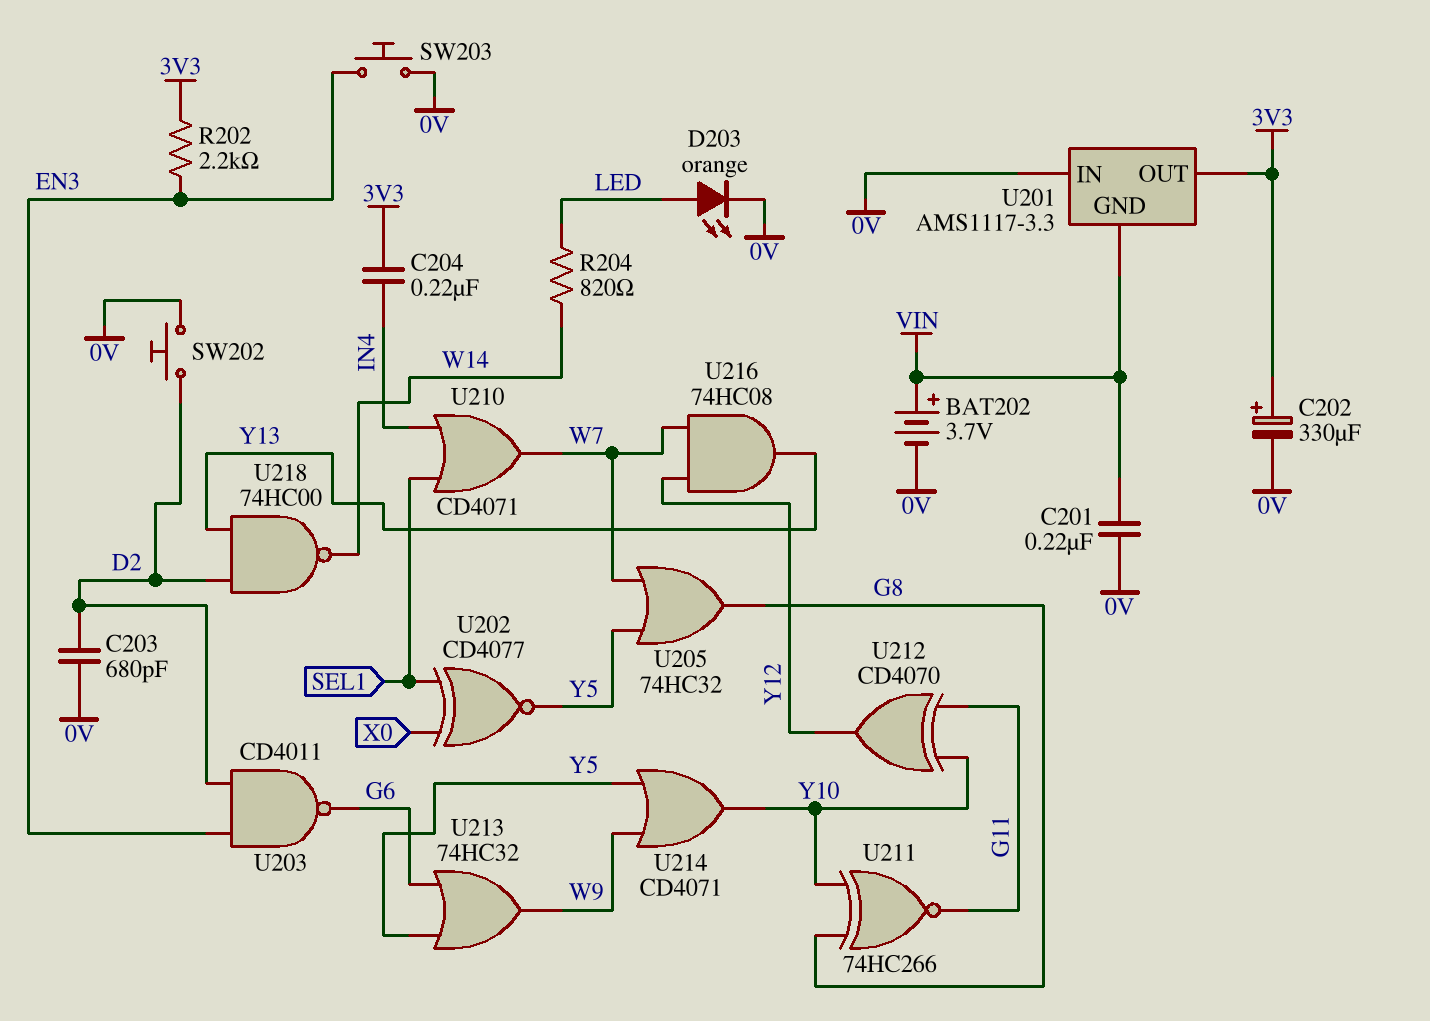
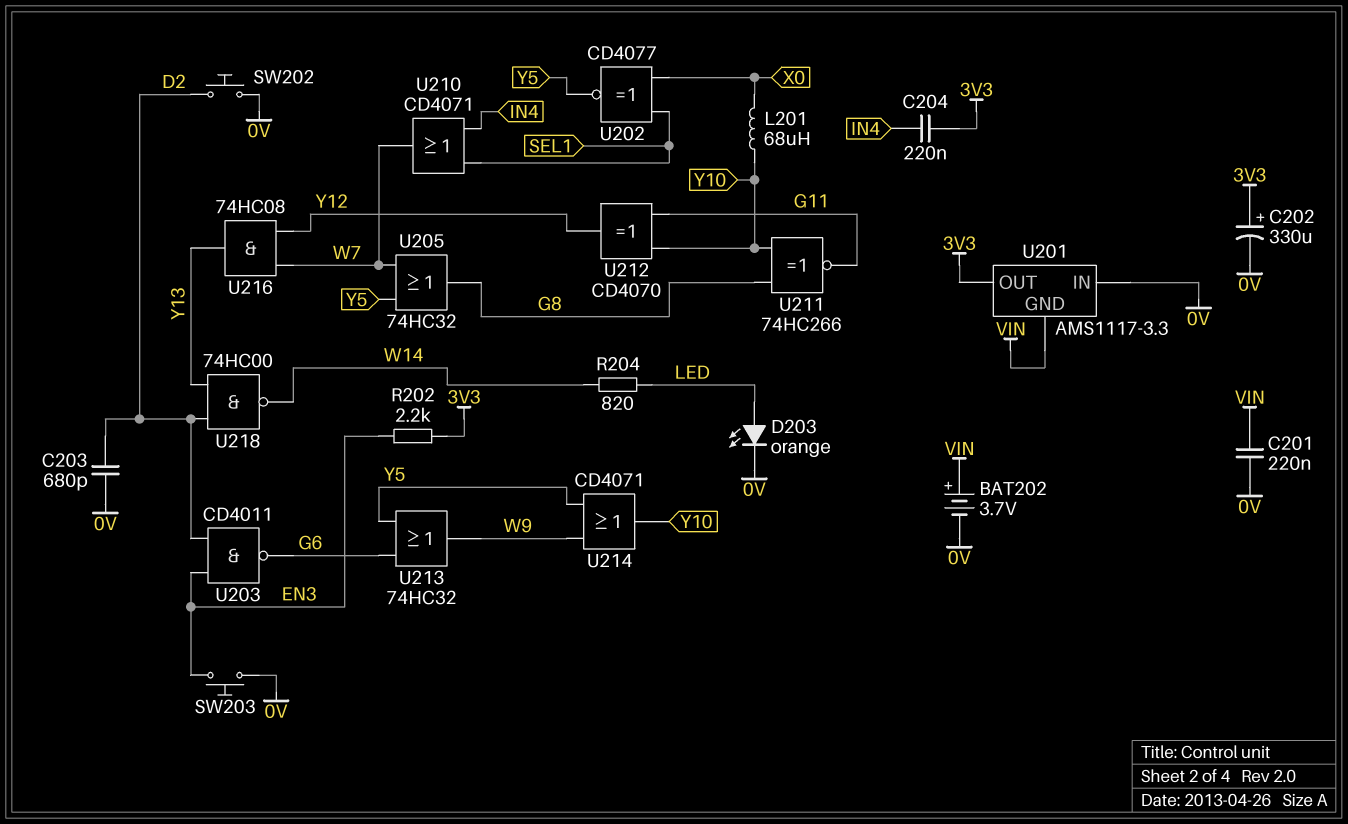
L201: none -> 68uH (X0, Y10)

